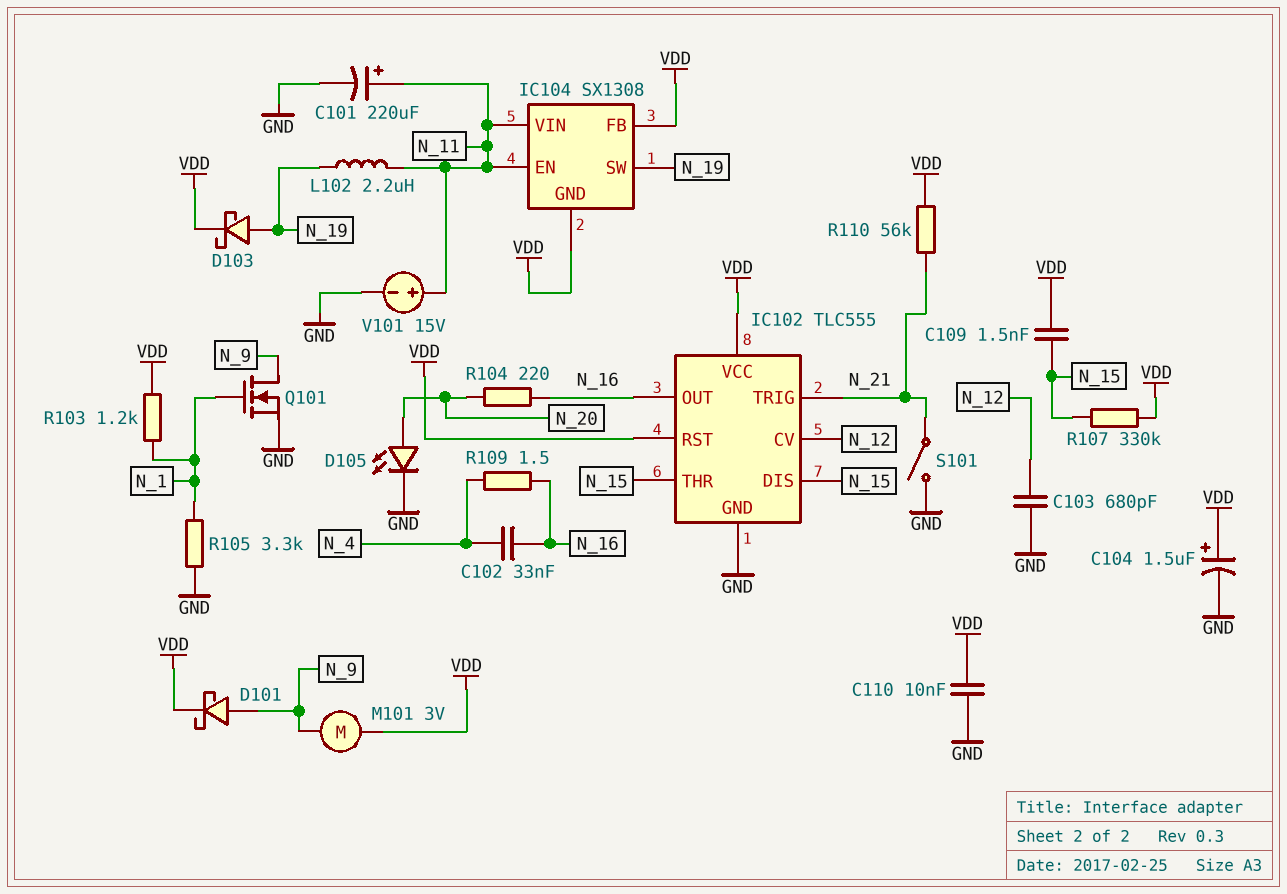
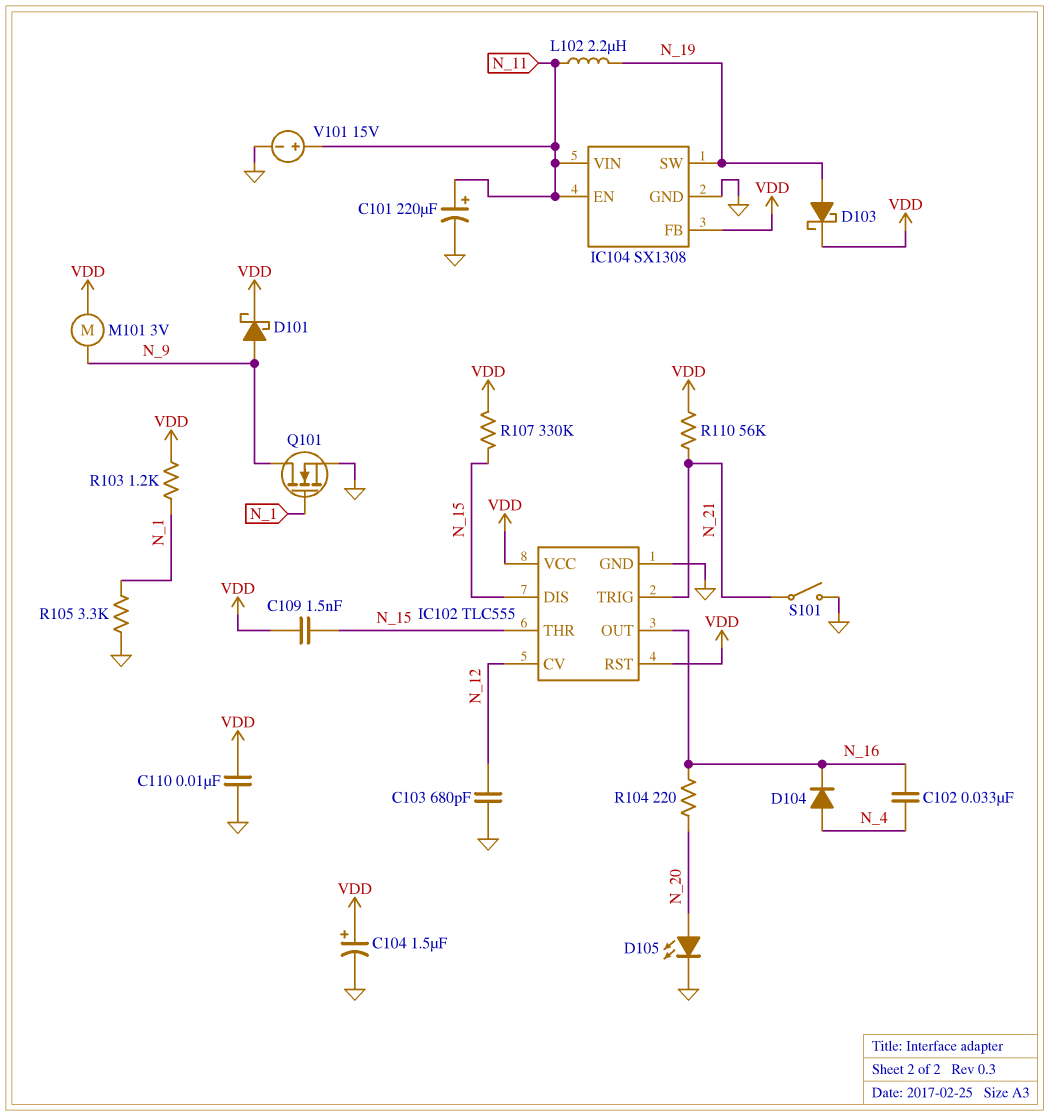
D104: none -> diode (A N_4, K N_16)
IC104 pin GND: VDD -> GND
R109: 1.5 (N_4, N_16) -> none

